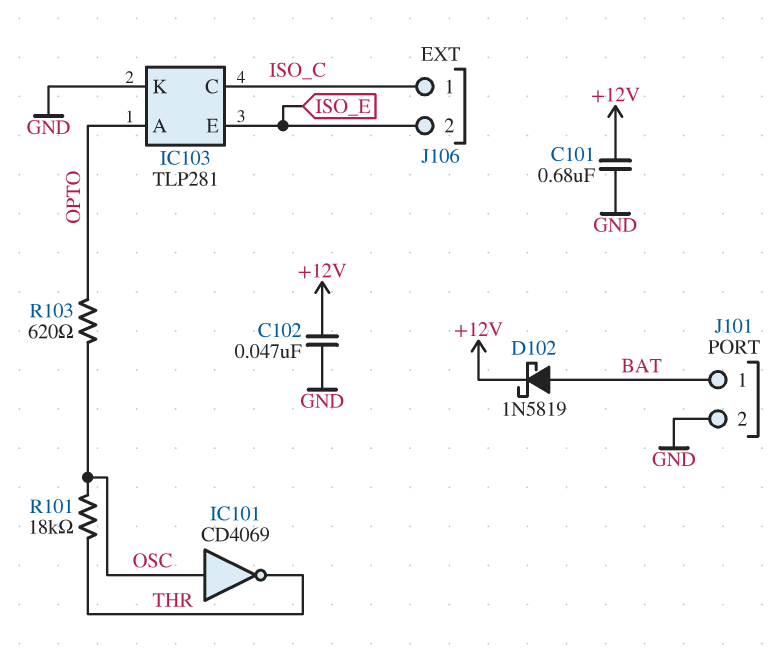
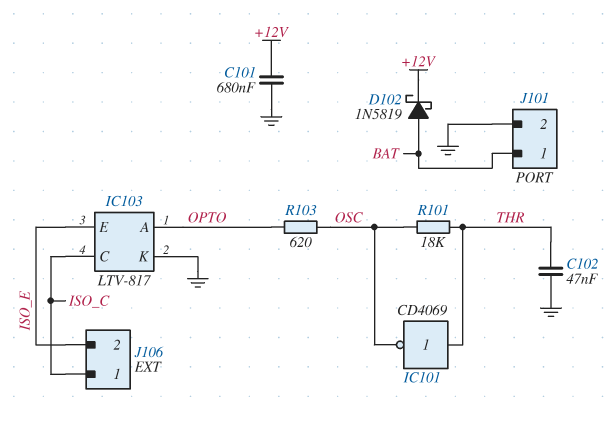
C102: 47nF (+12V, GND) -> 47nF (GND, THR)
IC101: NOT CD4069 (in OSC, out THR) -> NOT CD4069 (in THR, out OSC)
IC103: TLP281 -> LTV-817

